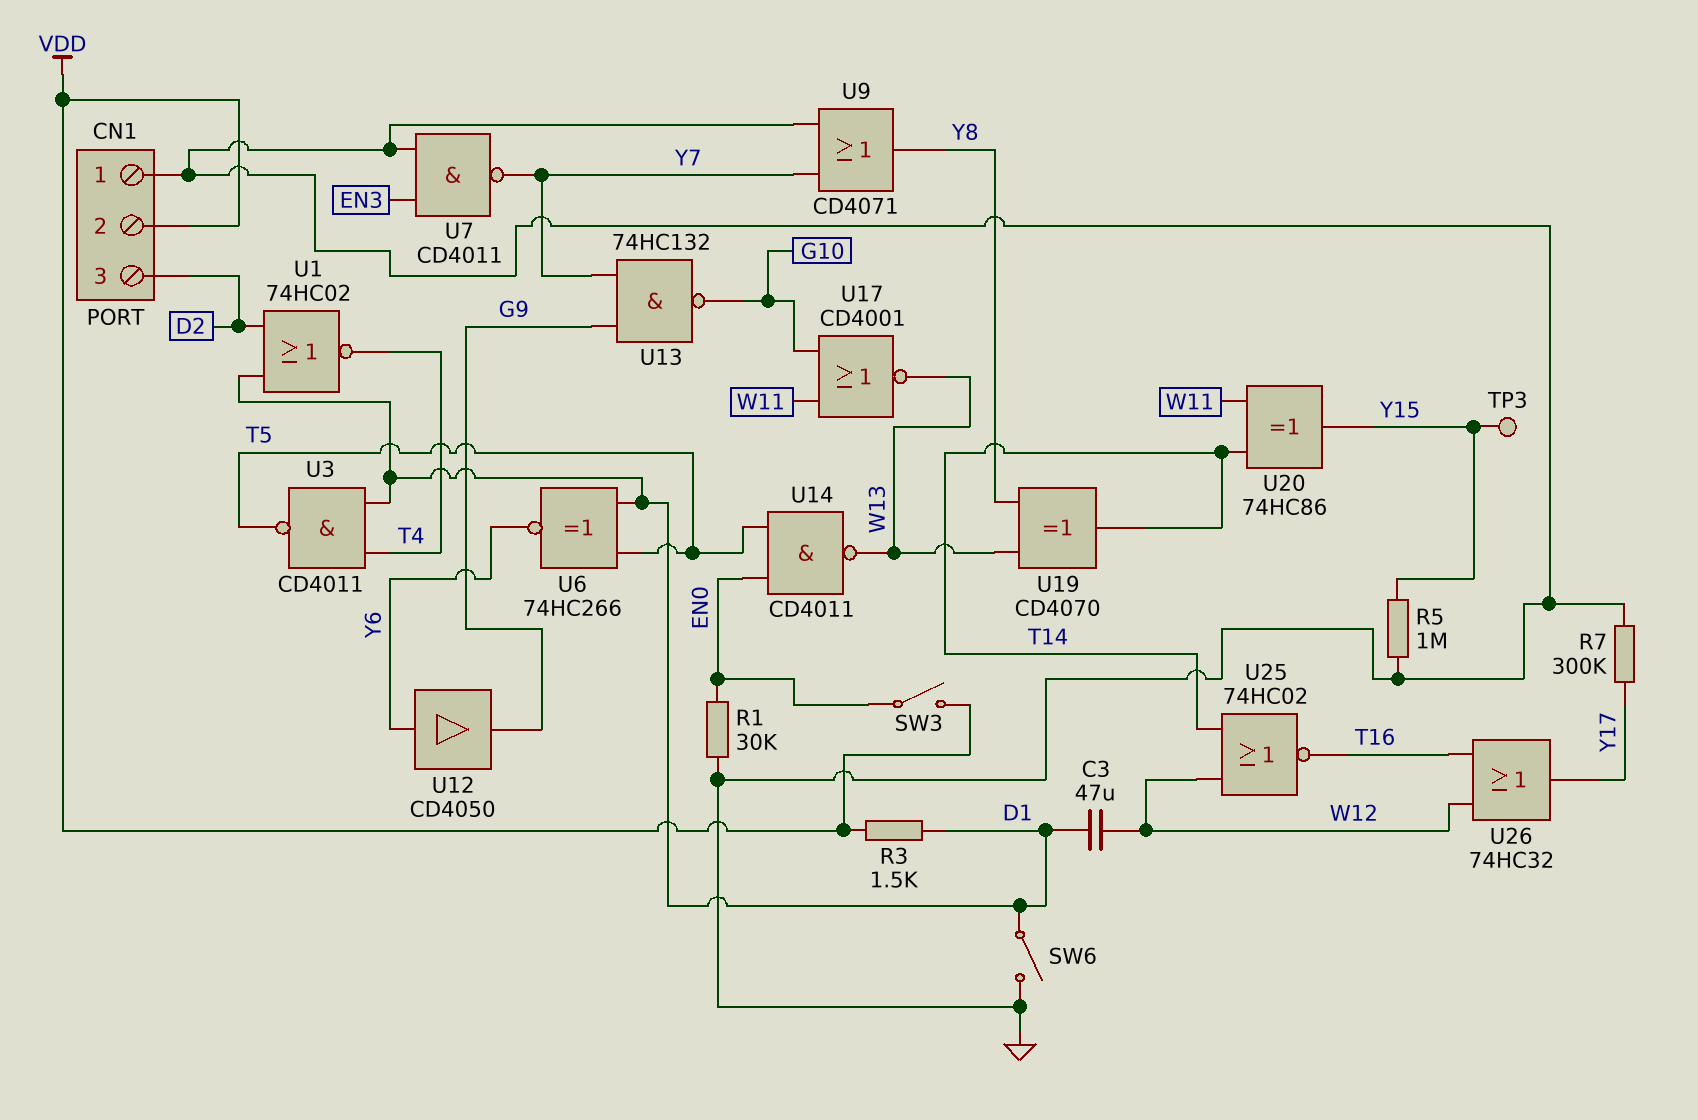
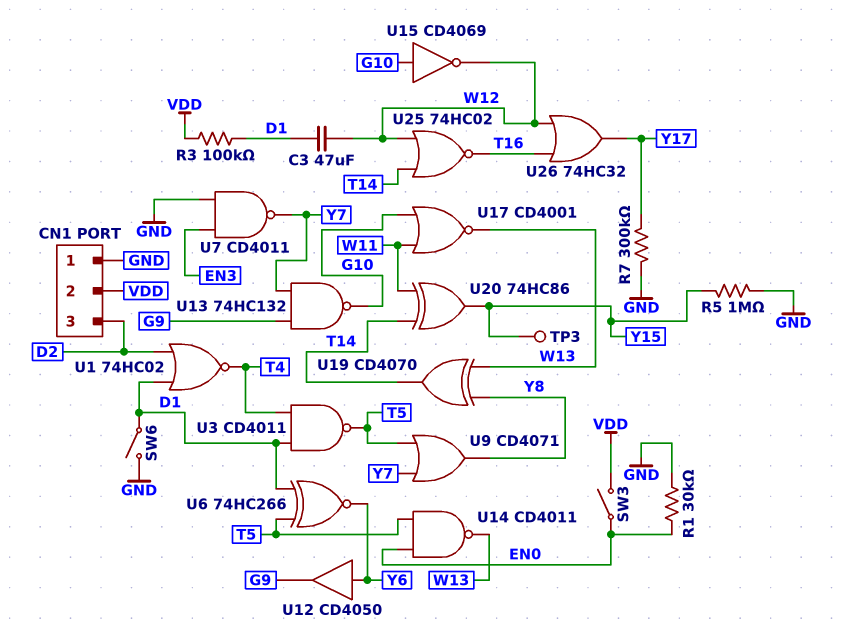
R3: 1.5k (D1, VDD) -> 100k (D1, VDD)
U9: OR CD4071 (in GND, in Y7, out Y8) -> OR CD4071 (in T5, in Y7, out Y8)
U15: none -> NOT CD4069 (in G10, out W12)

